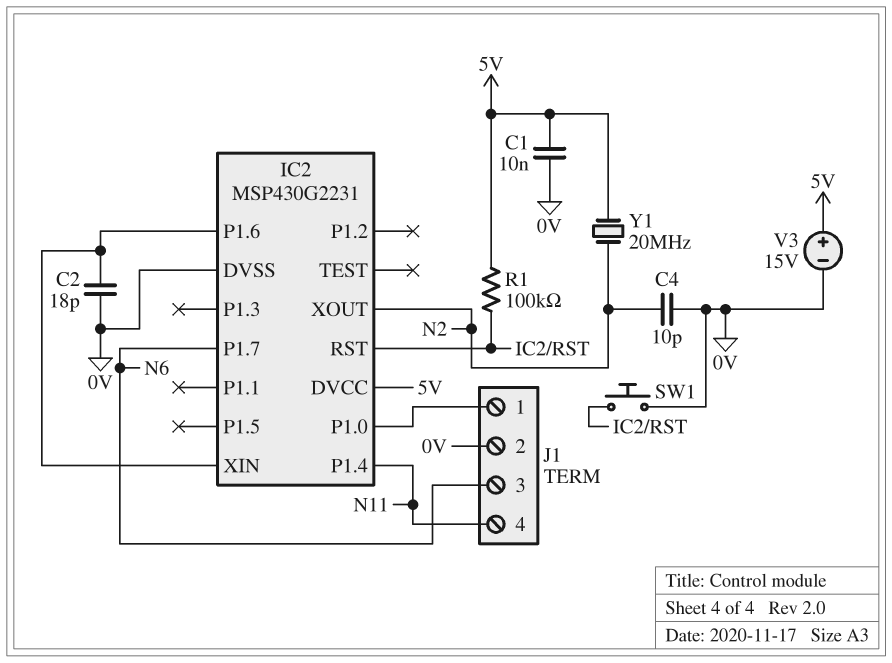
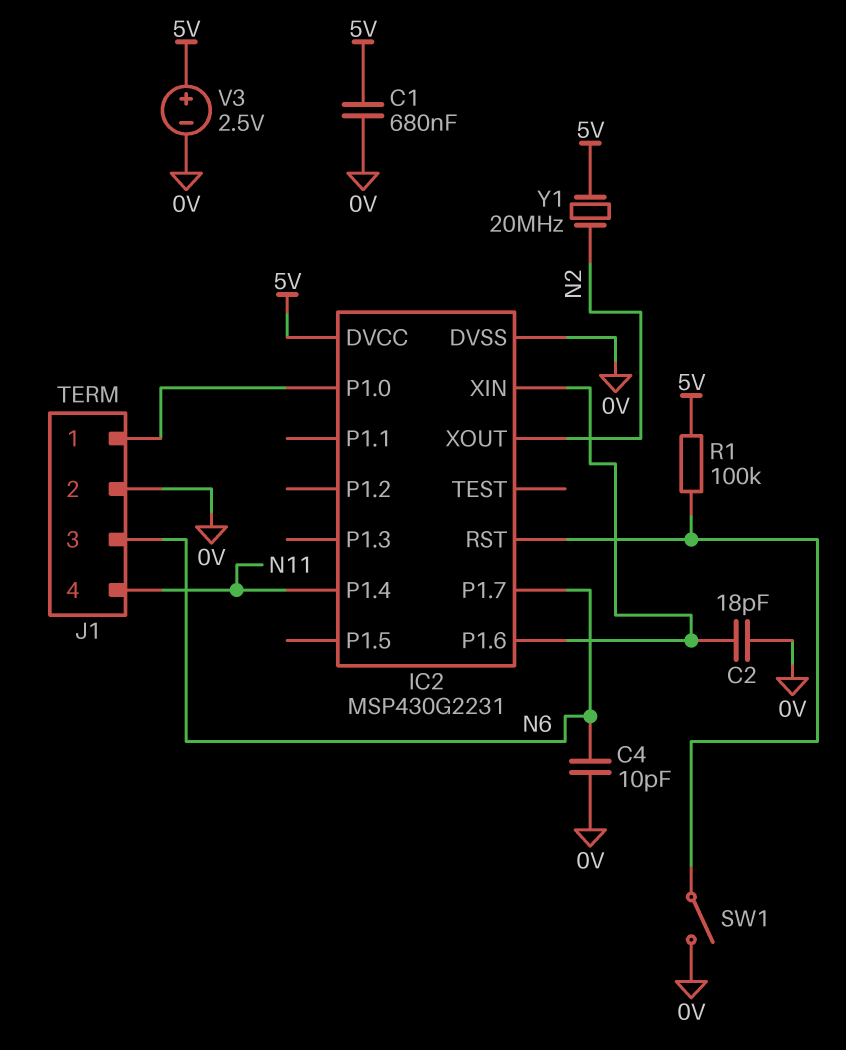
C1: 10nF (0V, 5V) -> 680nF (0V, 5V)
C4: 10pF (0V, N2) -> 10pF (0V, N6)
SW1: button (0V, IC2/RST) -> switch (0V, IC2/RST)
V3: 15V (plus 5V, minus 0V) -> 2.5V (plus 5V, minus 0V)

